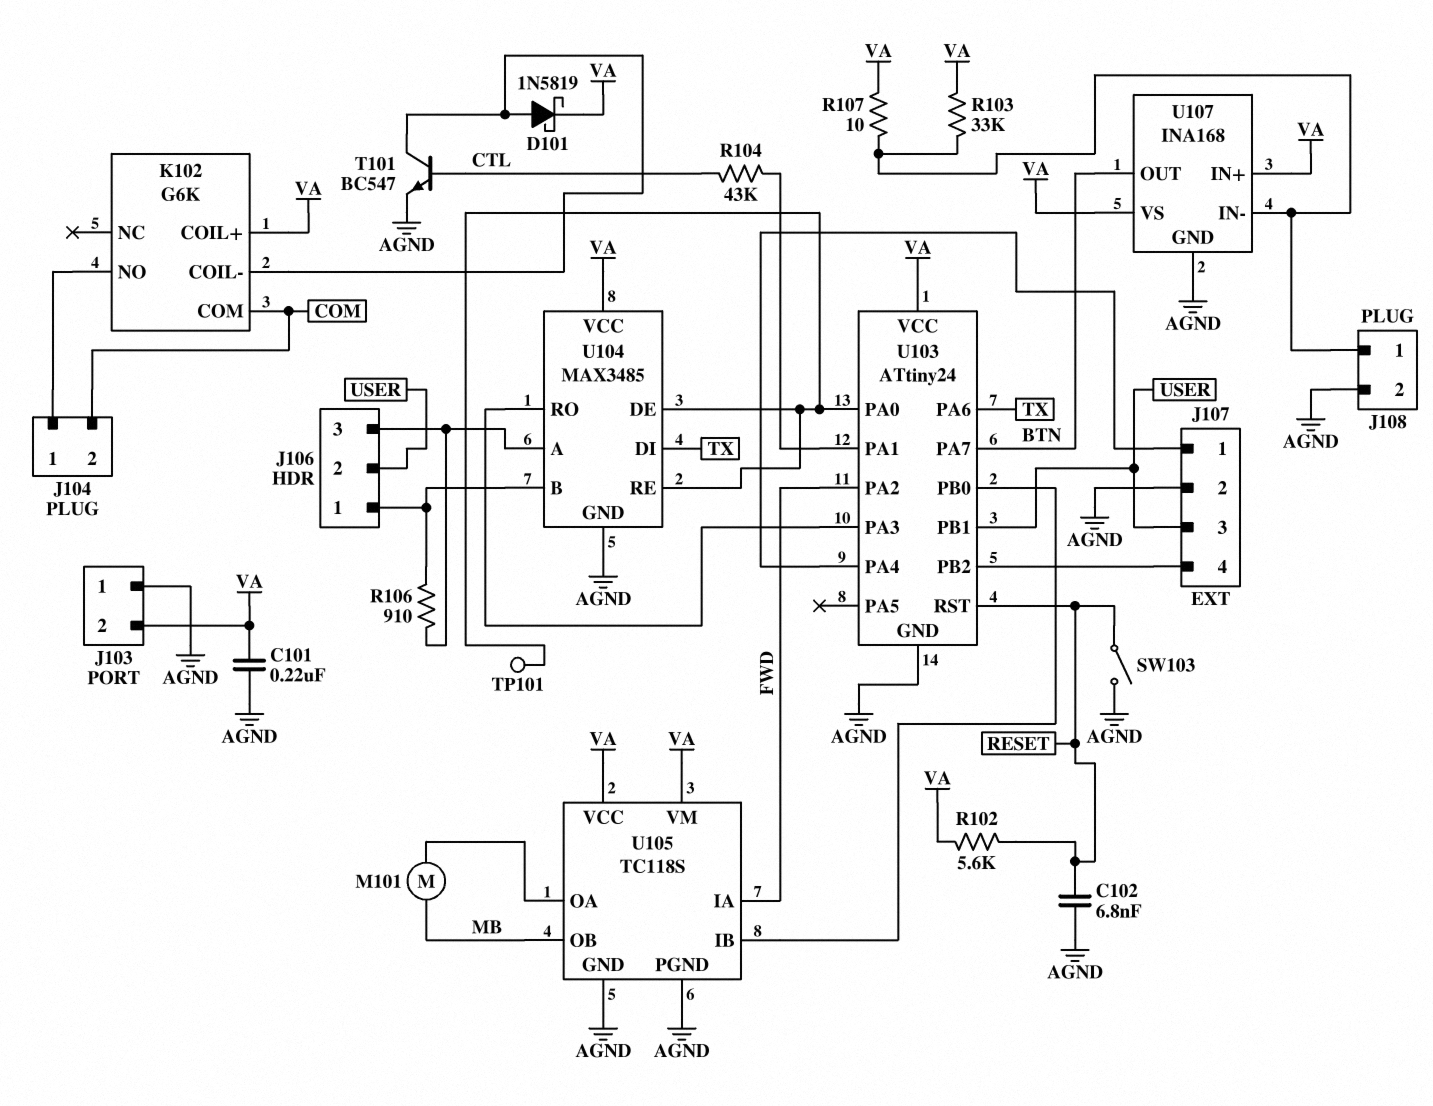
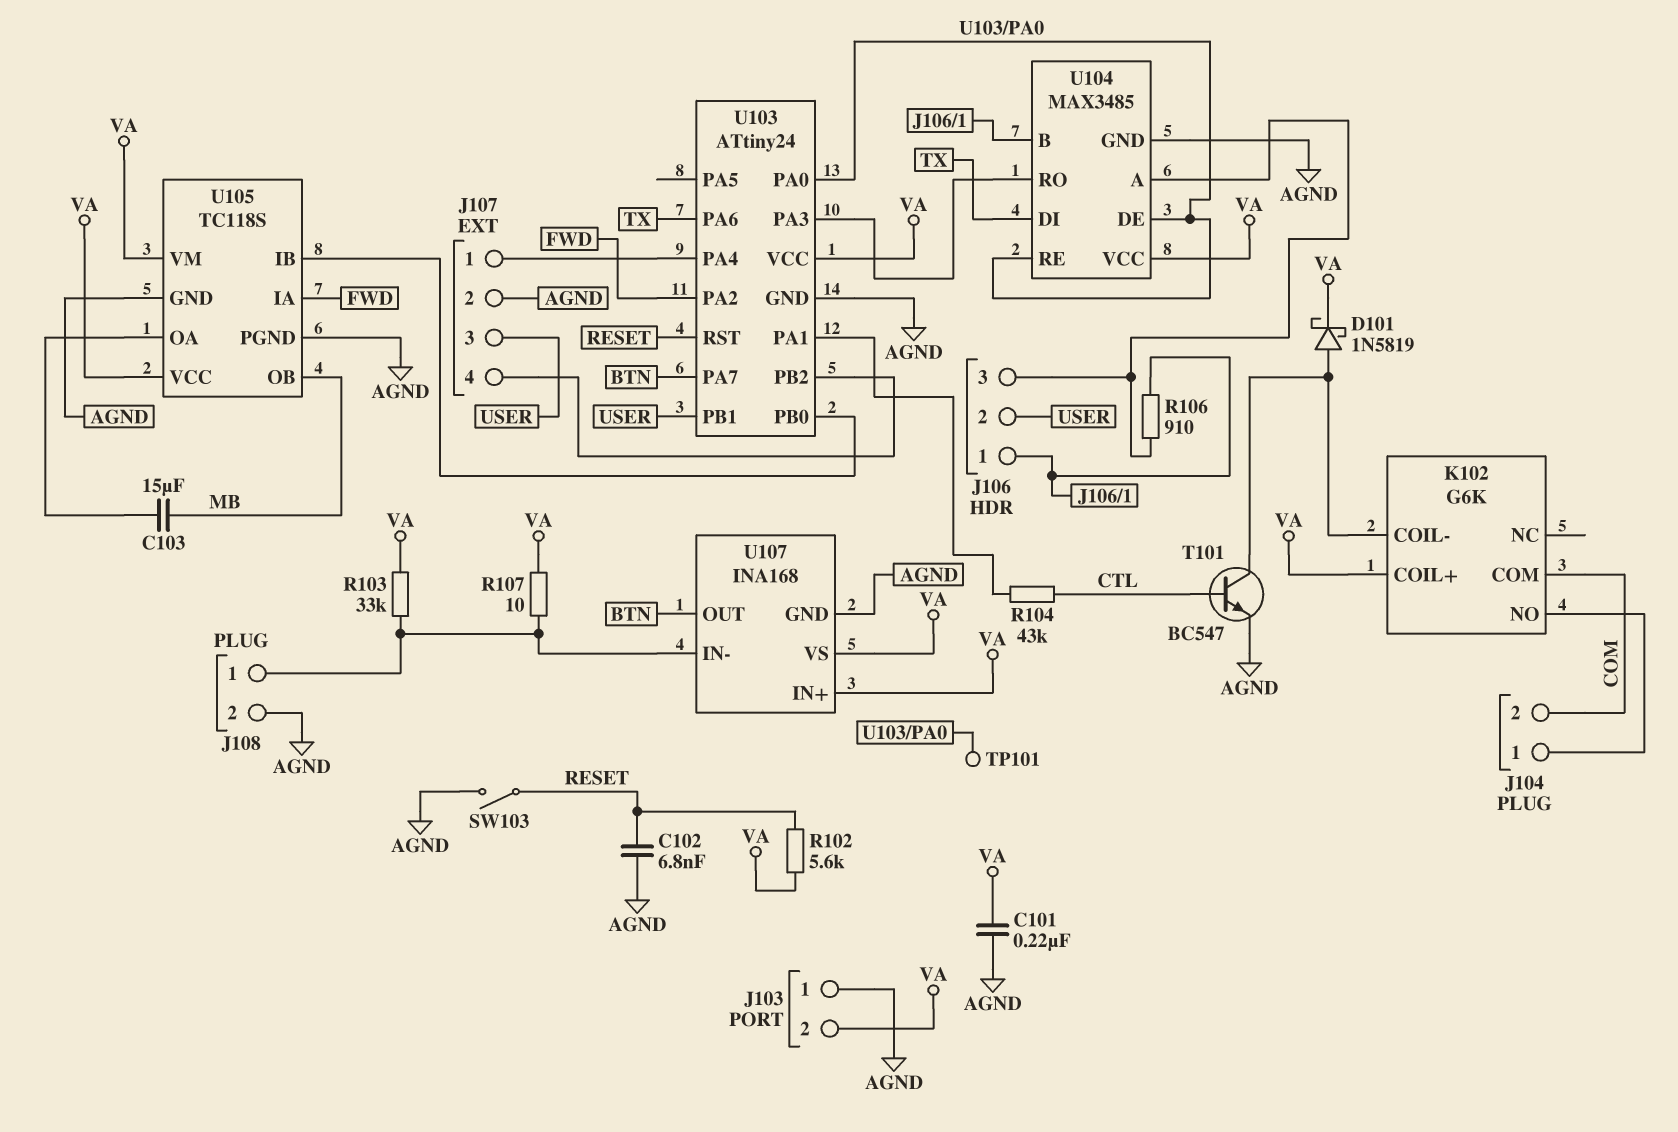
C103: none -> 15uF (MB, U105/OA)
M101: motor (MB, U105/OA) -> none

